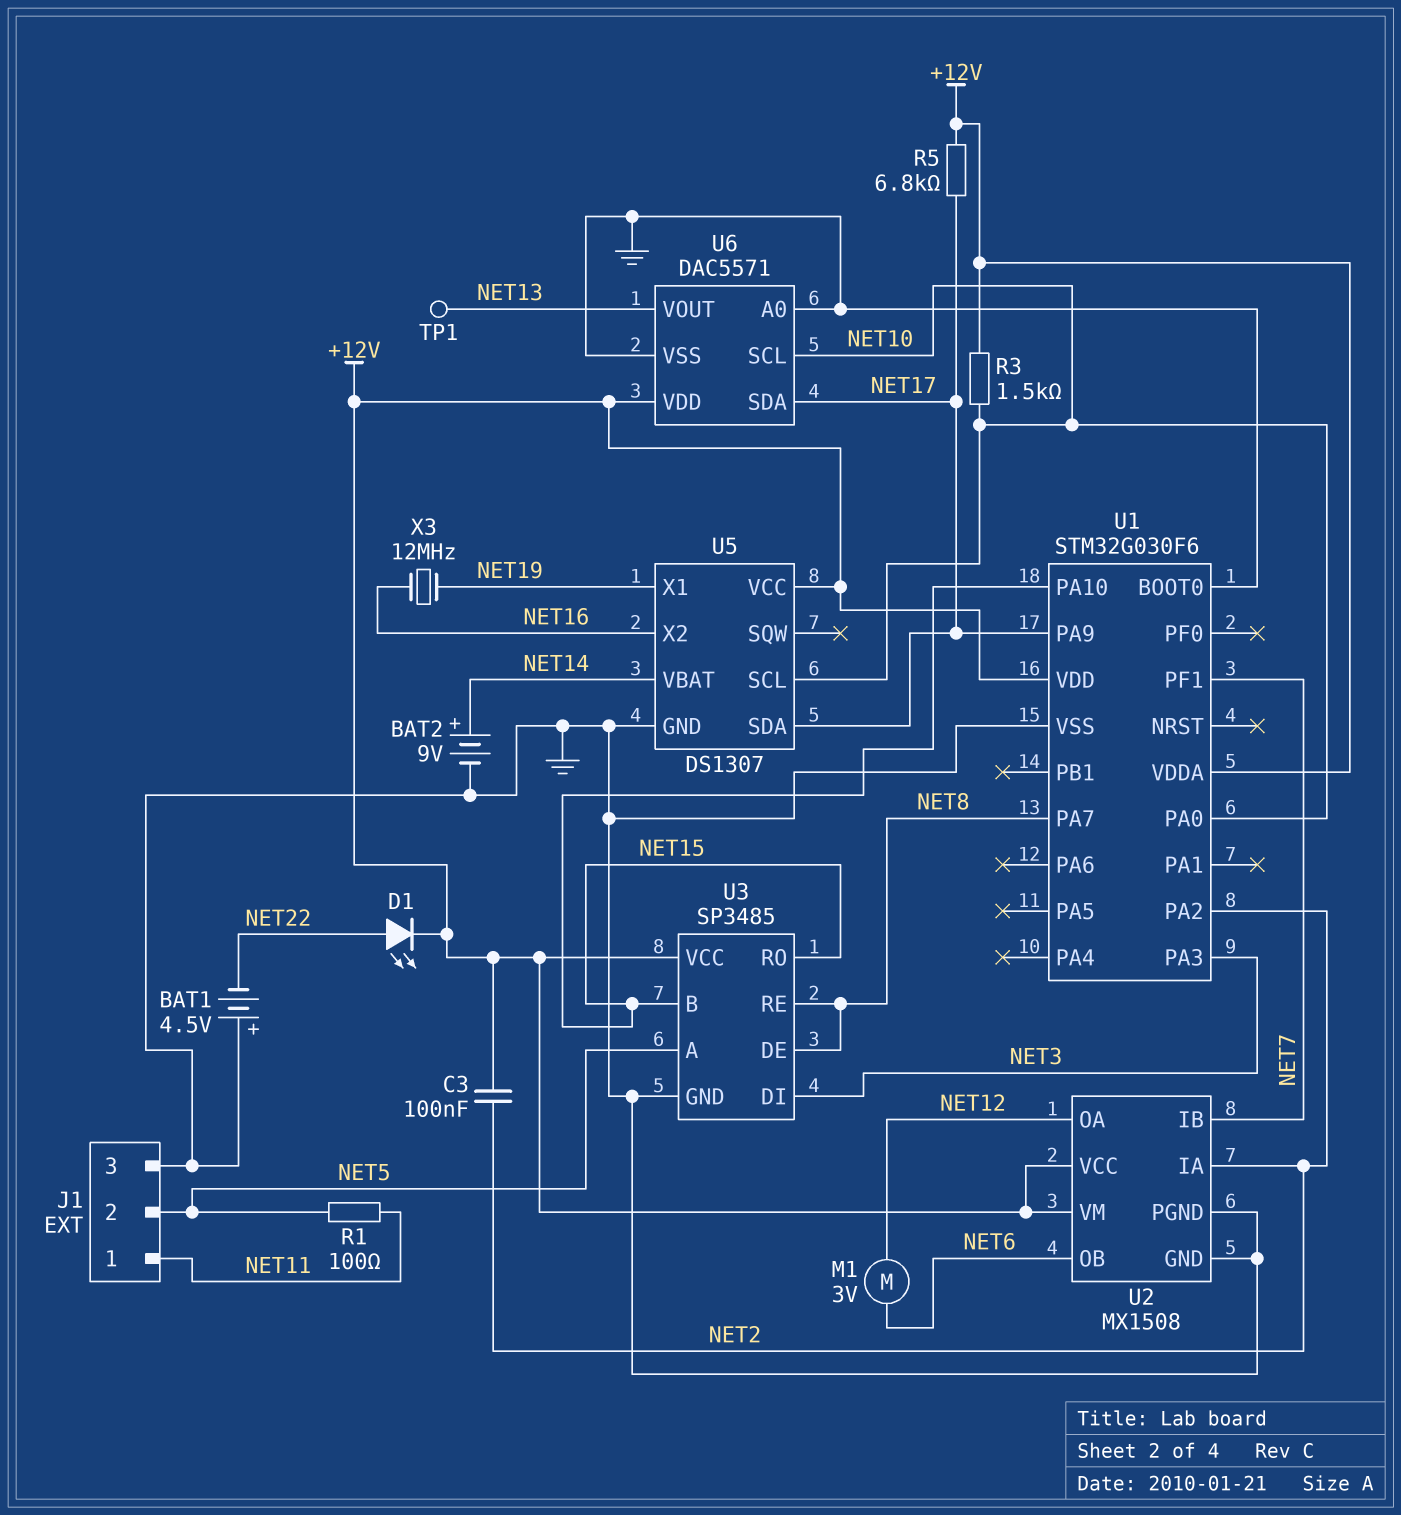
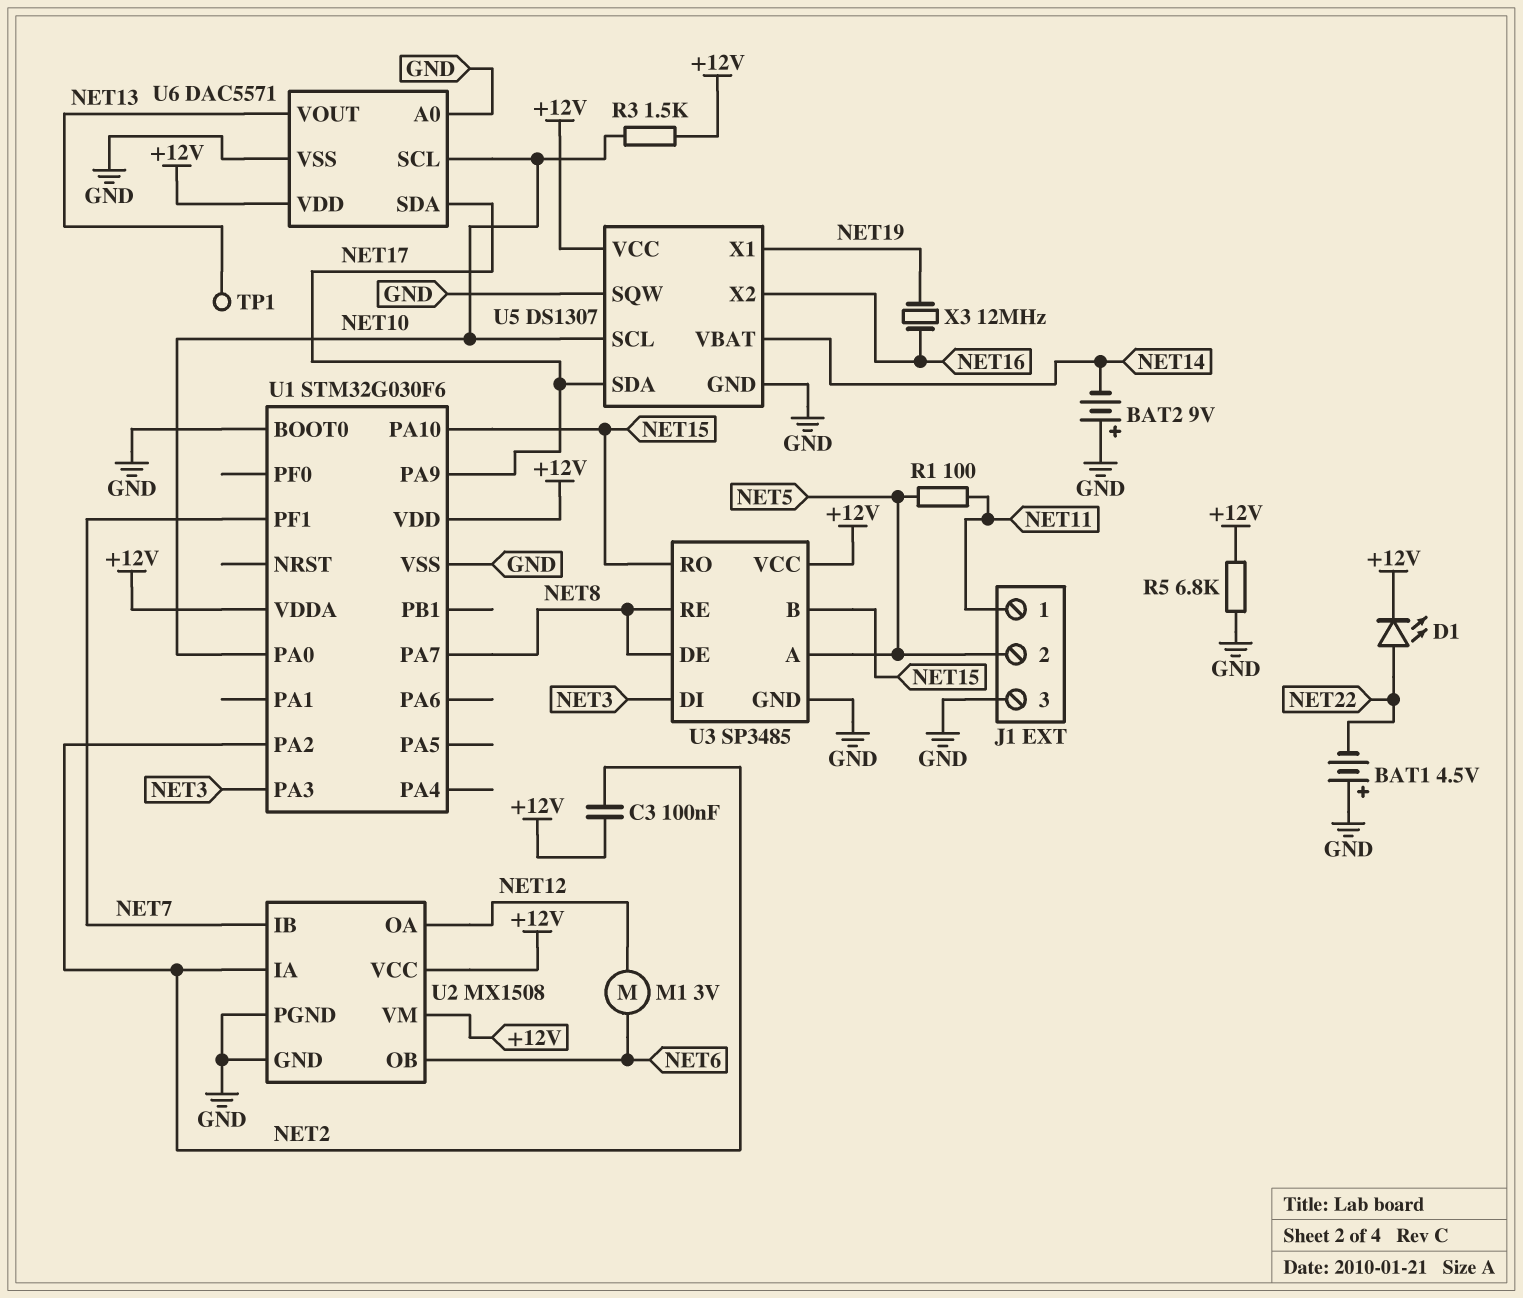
BAT2: 9V (plus NET14, minus GND) -> 9V (plus GND, minus NET14)
R5: 6.8k (+12V, NET17) -> 6.8k (+12V, GND)
U5 pin SQW: none -> GND

